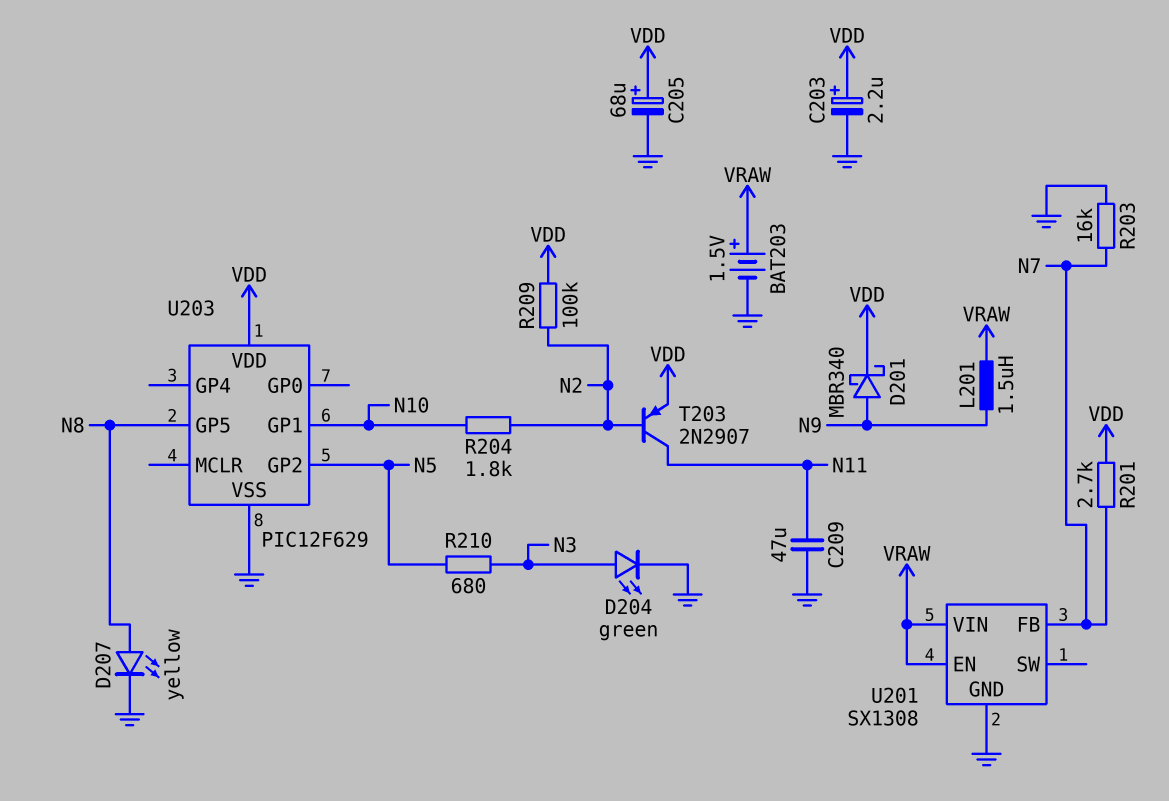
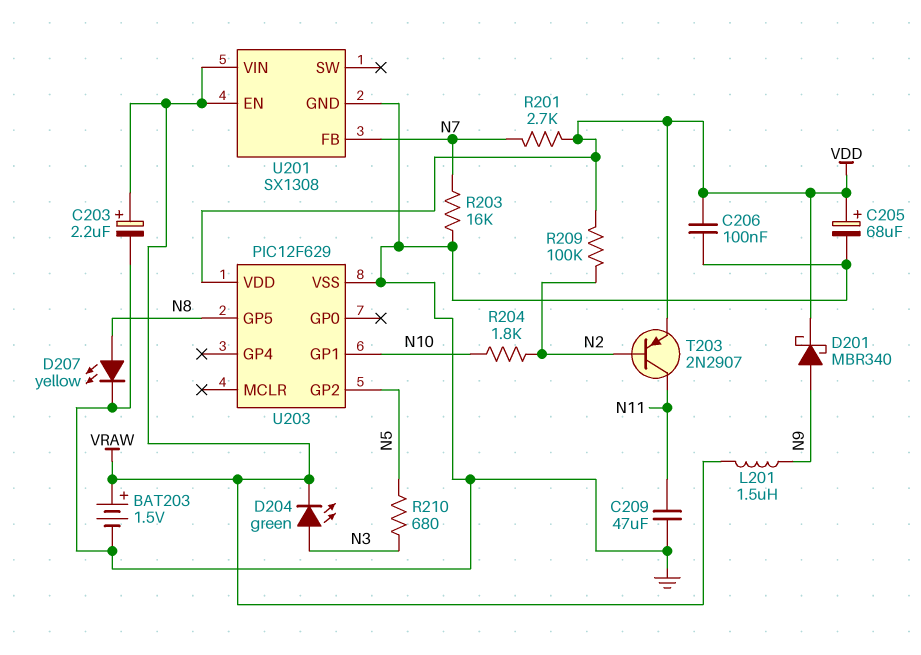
C203: 2.2uF (plus VDD, minus GND) -> 2.2uF (plus VRAW, minus GND)
C206: none -> 100nF (GND, VDD)
D204: LED green (A N3, K GND) -> LED green (A N3, K VRAW)

